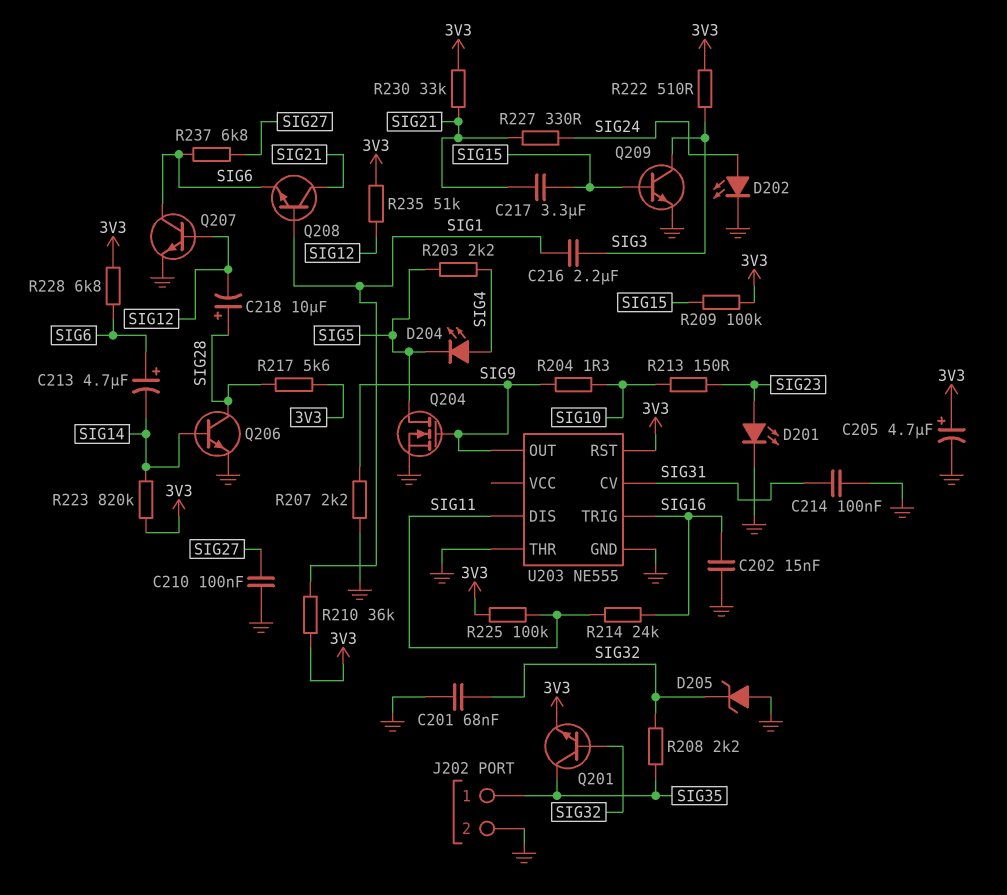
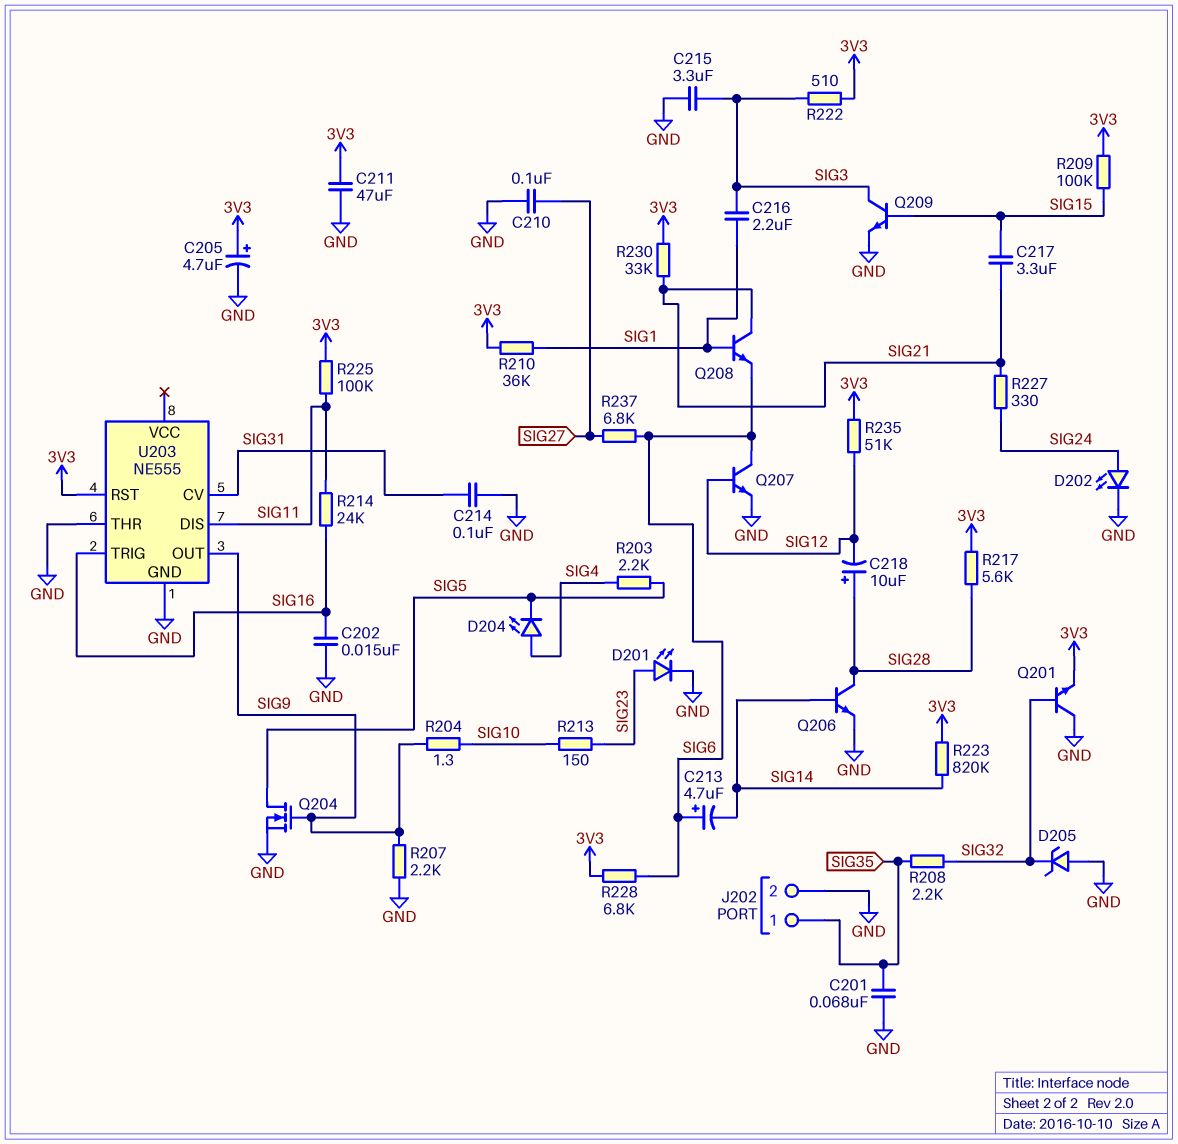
C201: 68nF (GND, SIG32) -> 68nF (GND, SIG35)
C211: none -> 47uF (3V3, GND)
C215: none -> 3.3uF (GND, SIG3)
Q201: NPN (B SIG32, C SIG35, E 3V3) -> NPN (B SIG32, C GND, E 3V3)

